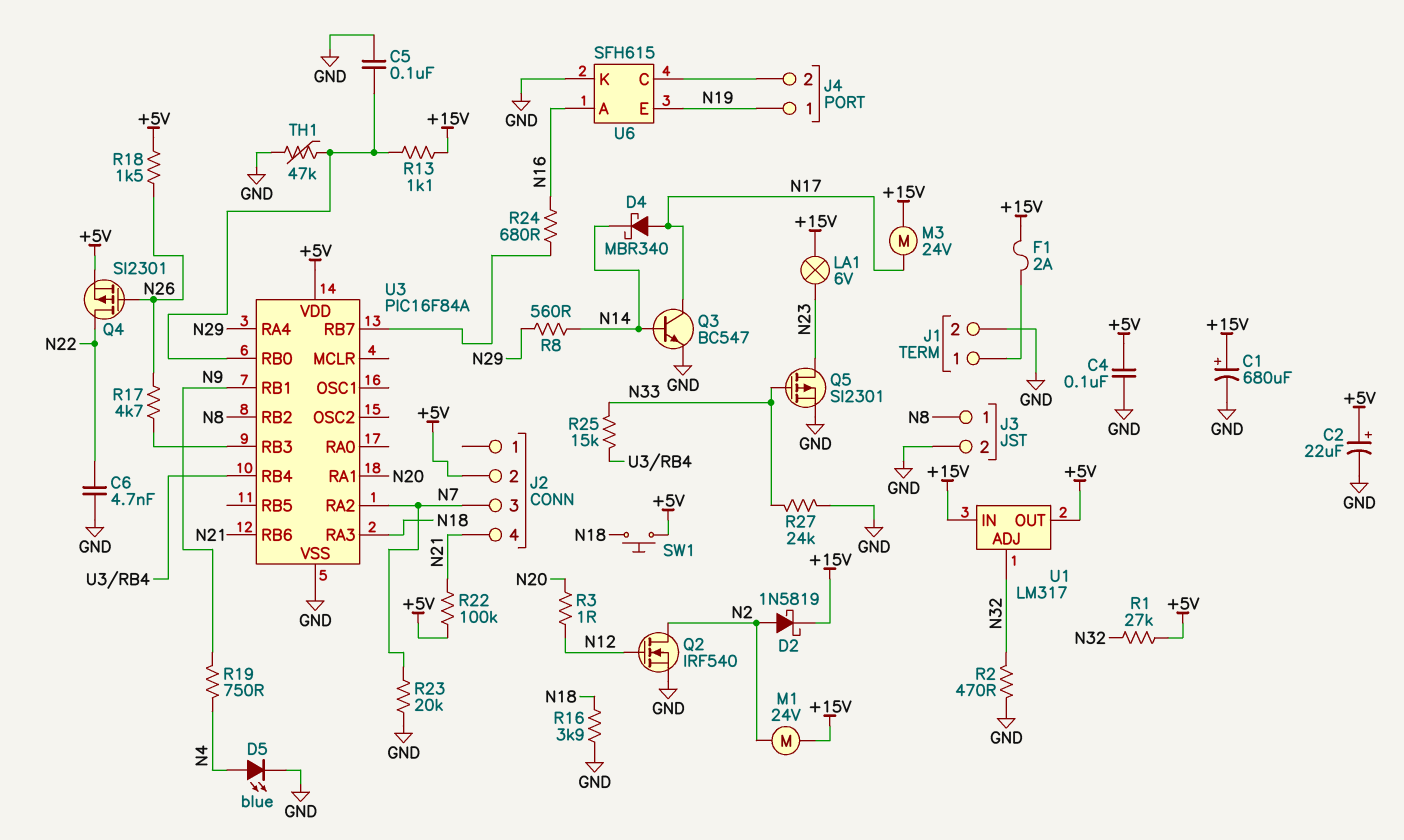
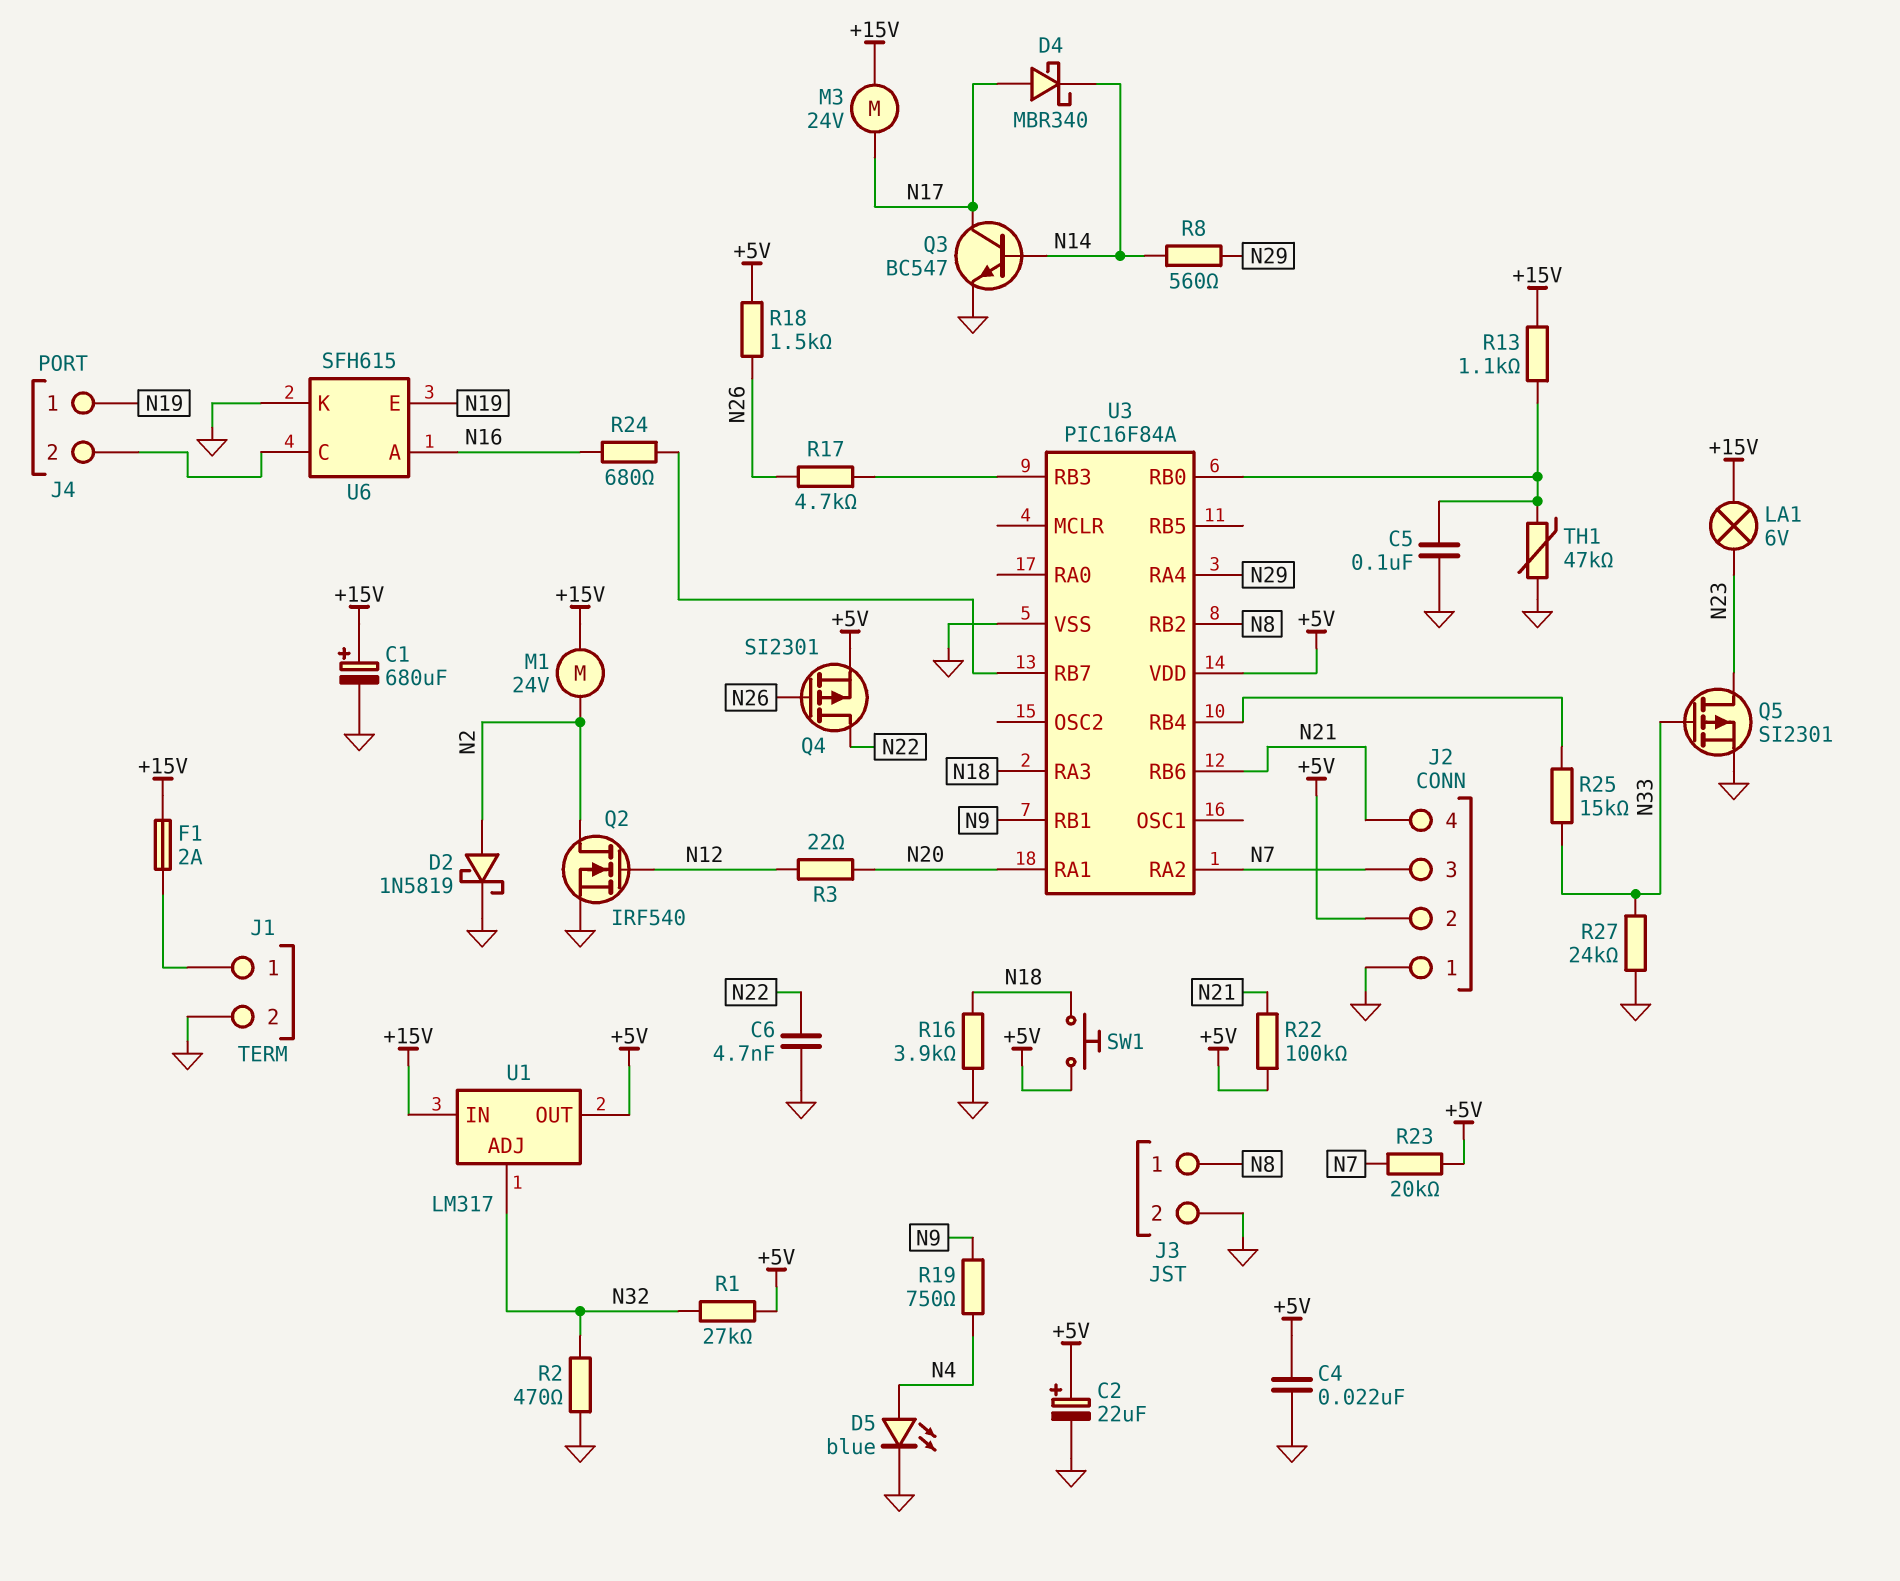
C4: 100nF (+5V, GND) -> 22nF (+5V, GND)
D2: schottky 1N5819 (A N2, K +15V) -> schottky 1N5819 (A N2, K GND)
J2 pin 1: none -> GND
R3: 1 (N12, N20) -> 22 (N12, N20)
R23: 20k (GND, N7) -> 20k (+5V, N7)

